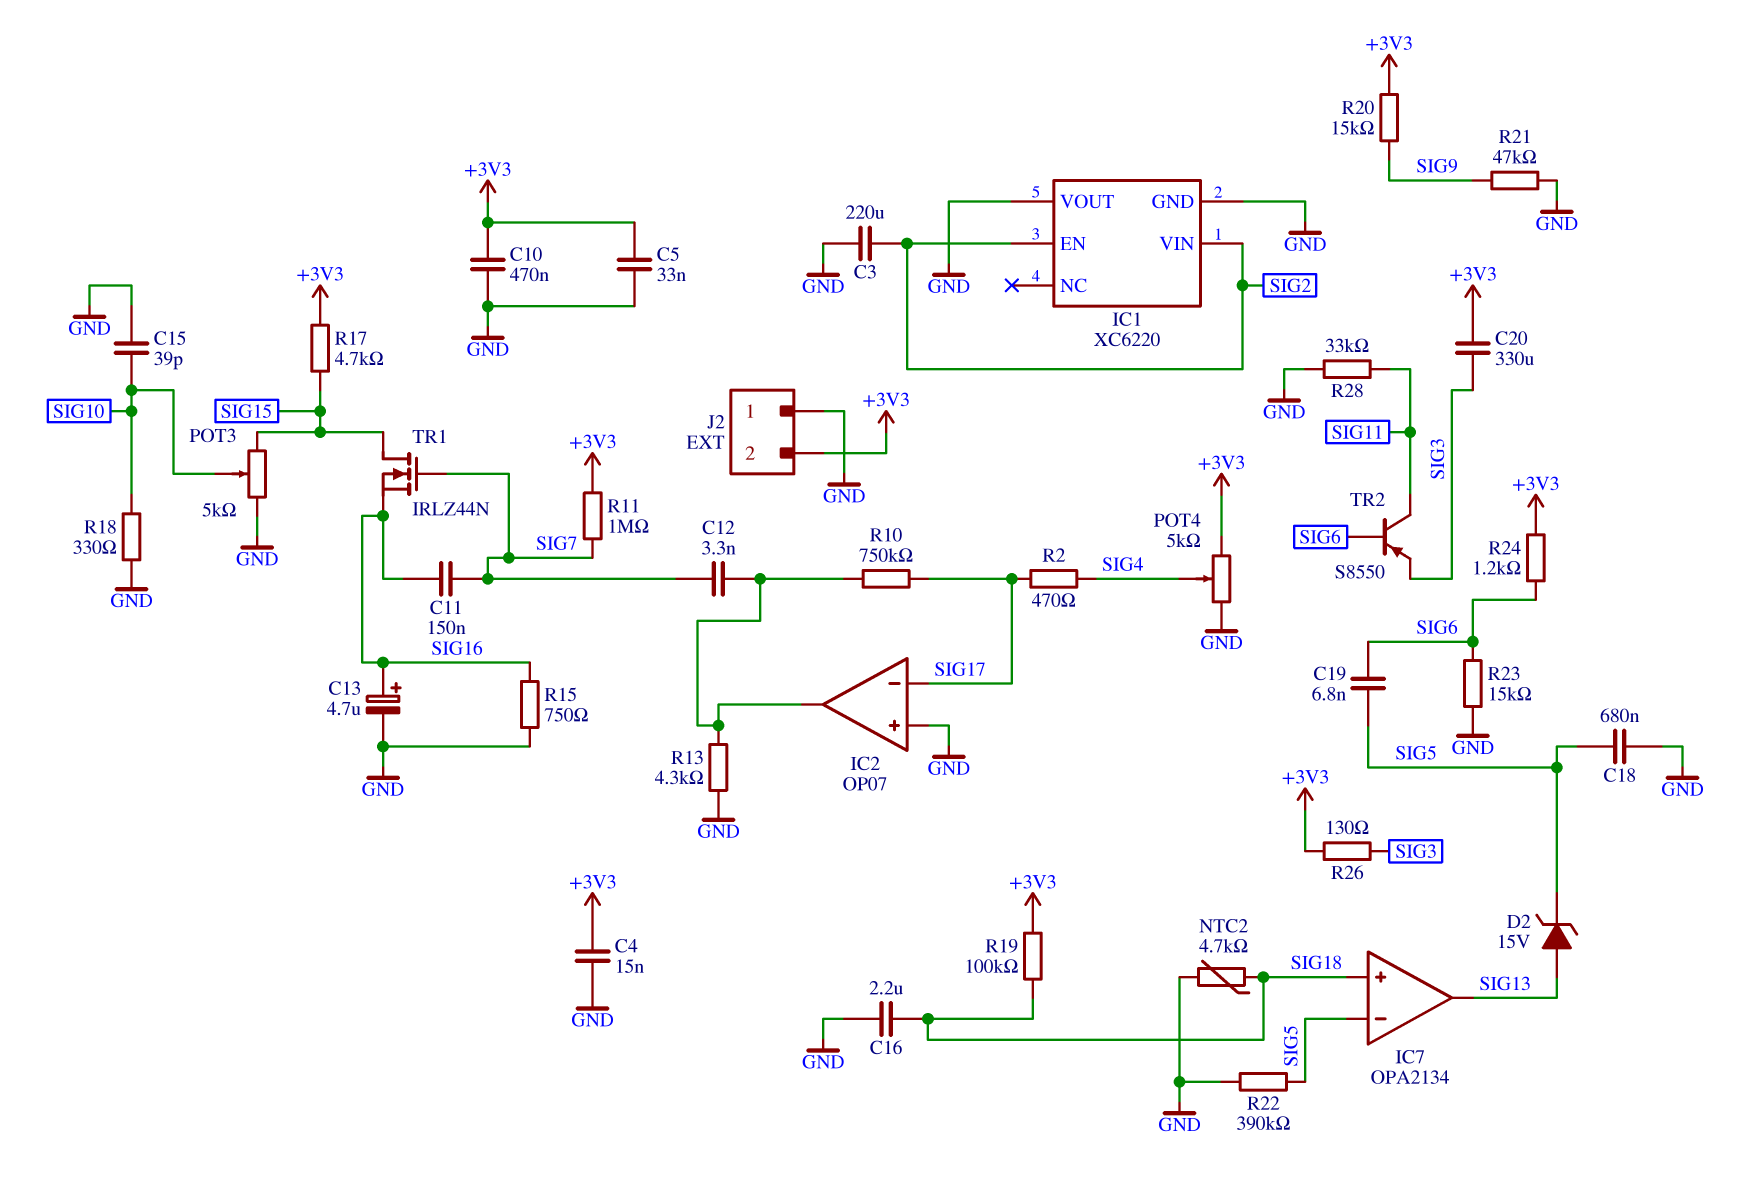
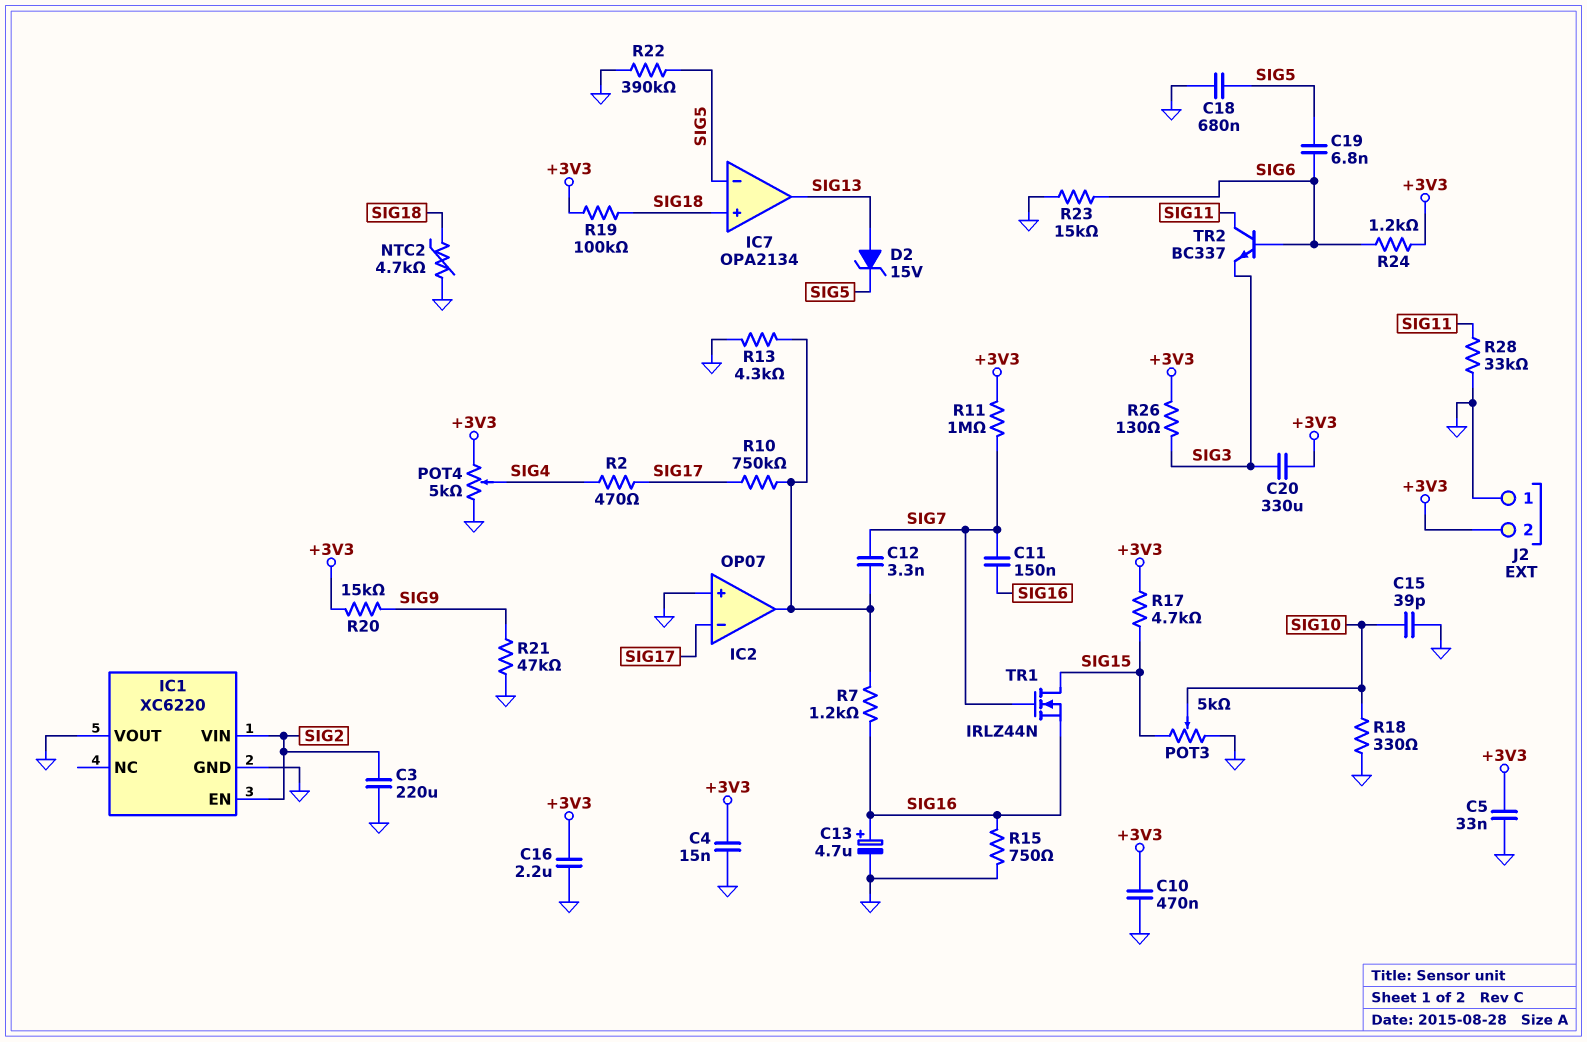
C16: 2.2uF (GND, SIG18) -> 2.2uF (+3V3, GND)
R7: none -> 1.2k (IC2/out, SIG16)
TR2: PNP S8550 (B SIG6, C SIG11, E SIG3) -> NPN BC337 (B SIG6, C SIG11, E SIG3)

